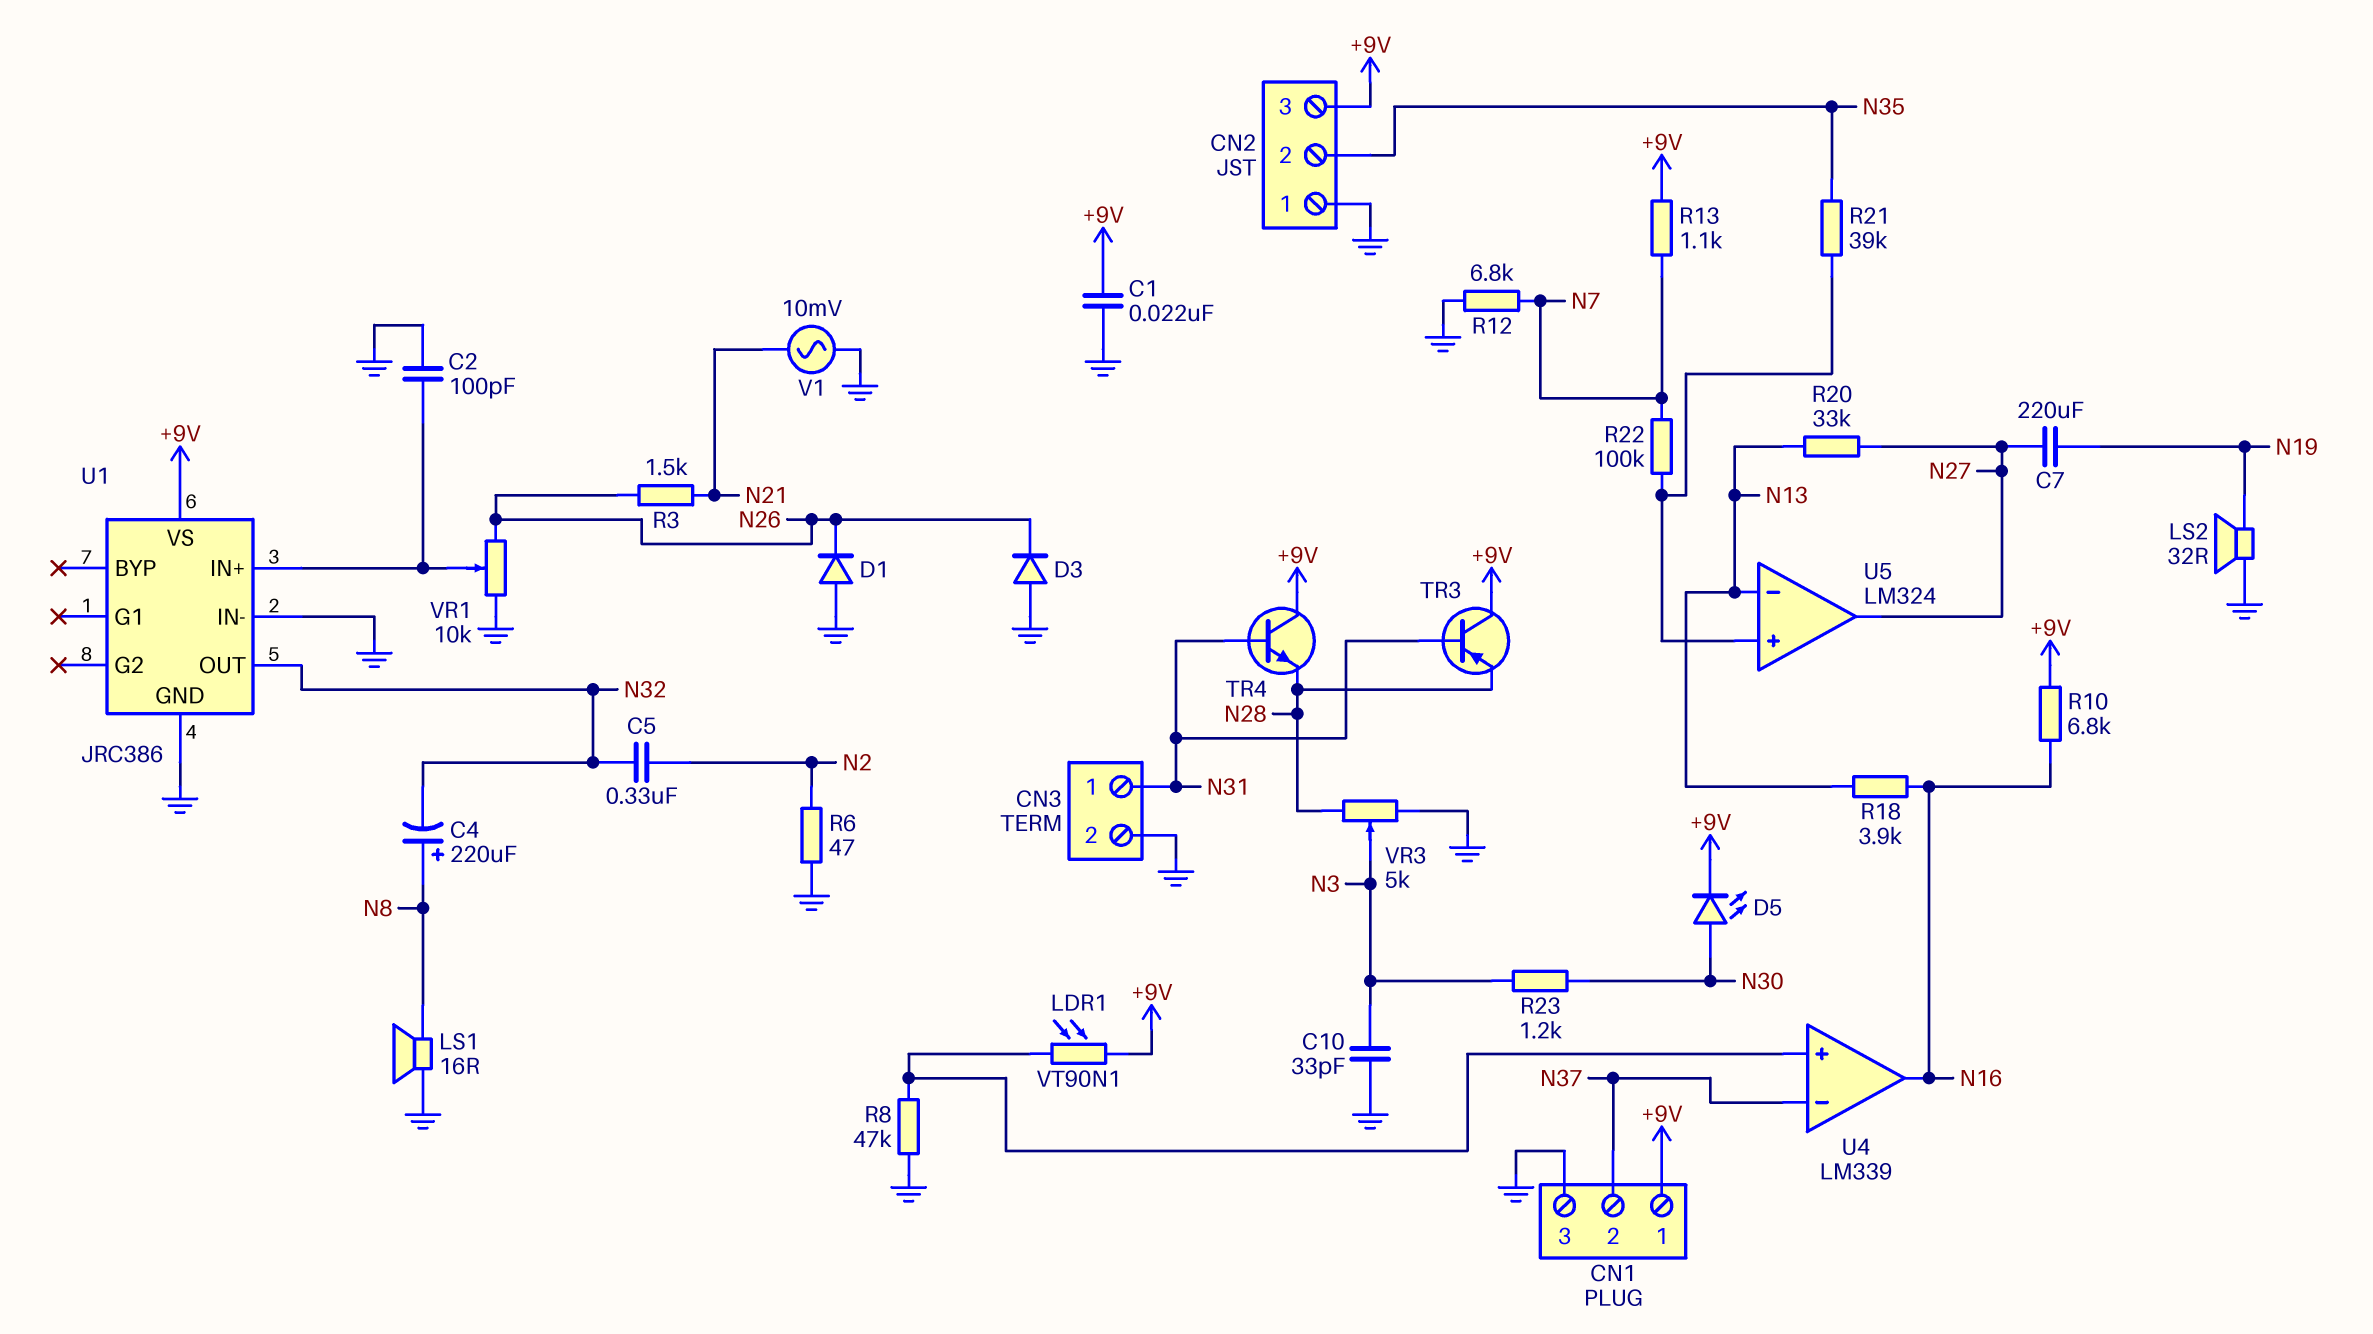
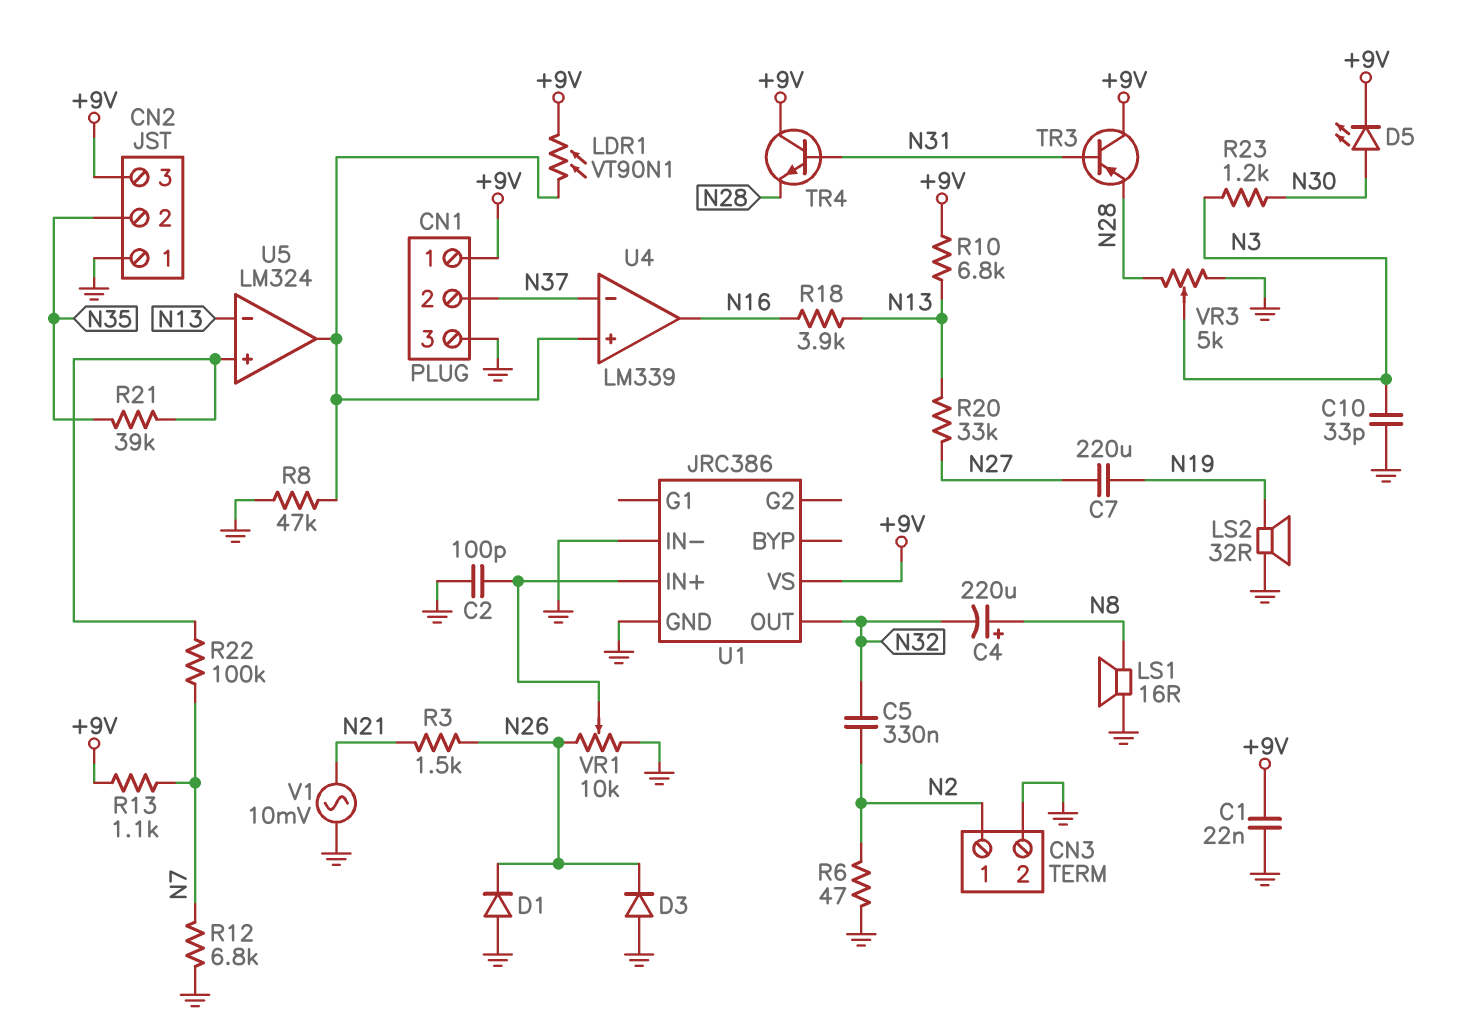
CN3 pin 1: N31 -> N2
R10: 6.8k (+9V, N16) -> 6.8k (+9V, N13)
U5 pin out: N27 -> U4/in+

